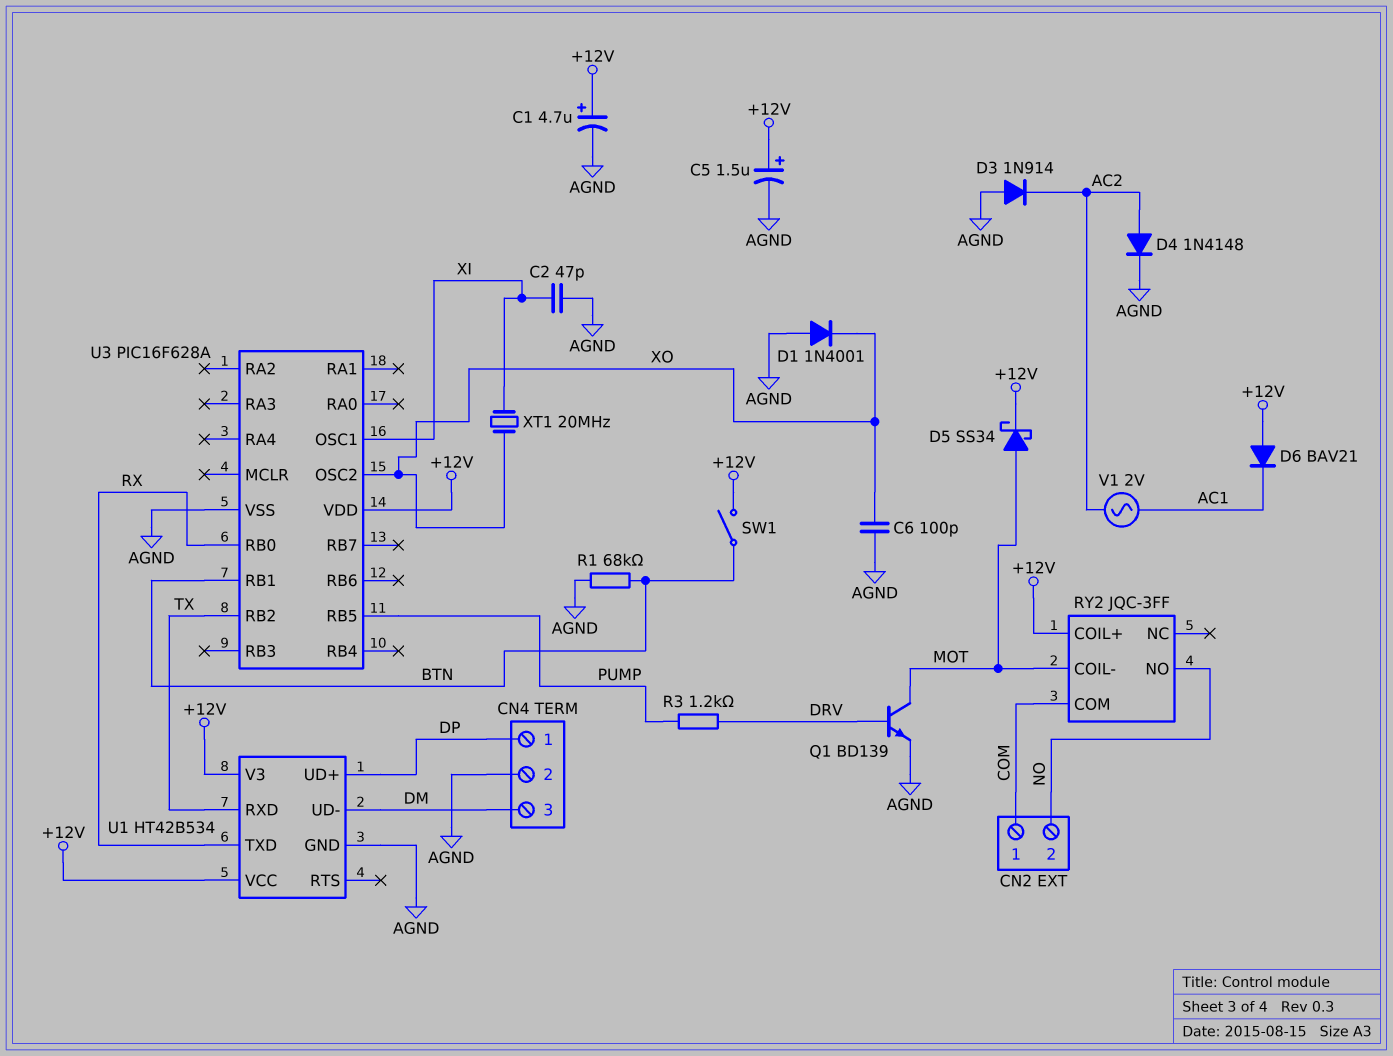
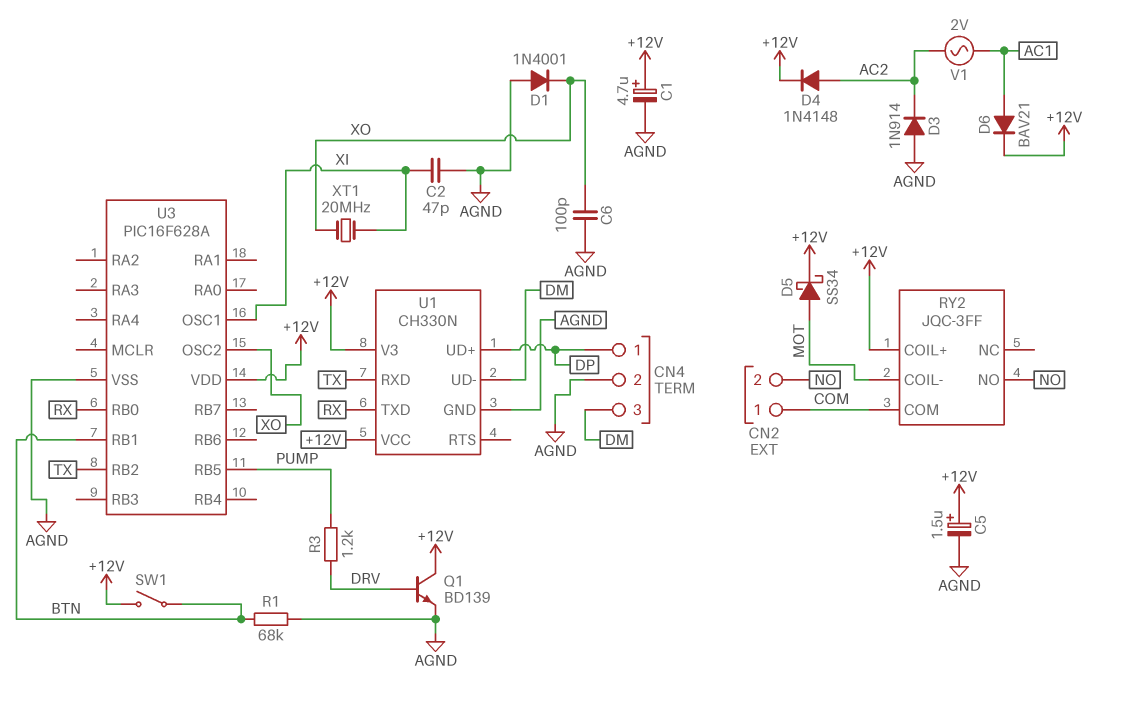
D4: diode 1N4148 (A AC2, K AGND) -> diode 1N4148 (A AC2, K +12V)
D6: diode BAV21 (A +12V, K AC1) -> diode BAV21 (A AC1, K +12V)
Q1: NPN BD139 (B DRV, C MOT, E AGND) -> NPN BD139 (B DRV, C +12V, E AGND)
U1: HT42B534 -> CH330N

